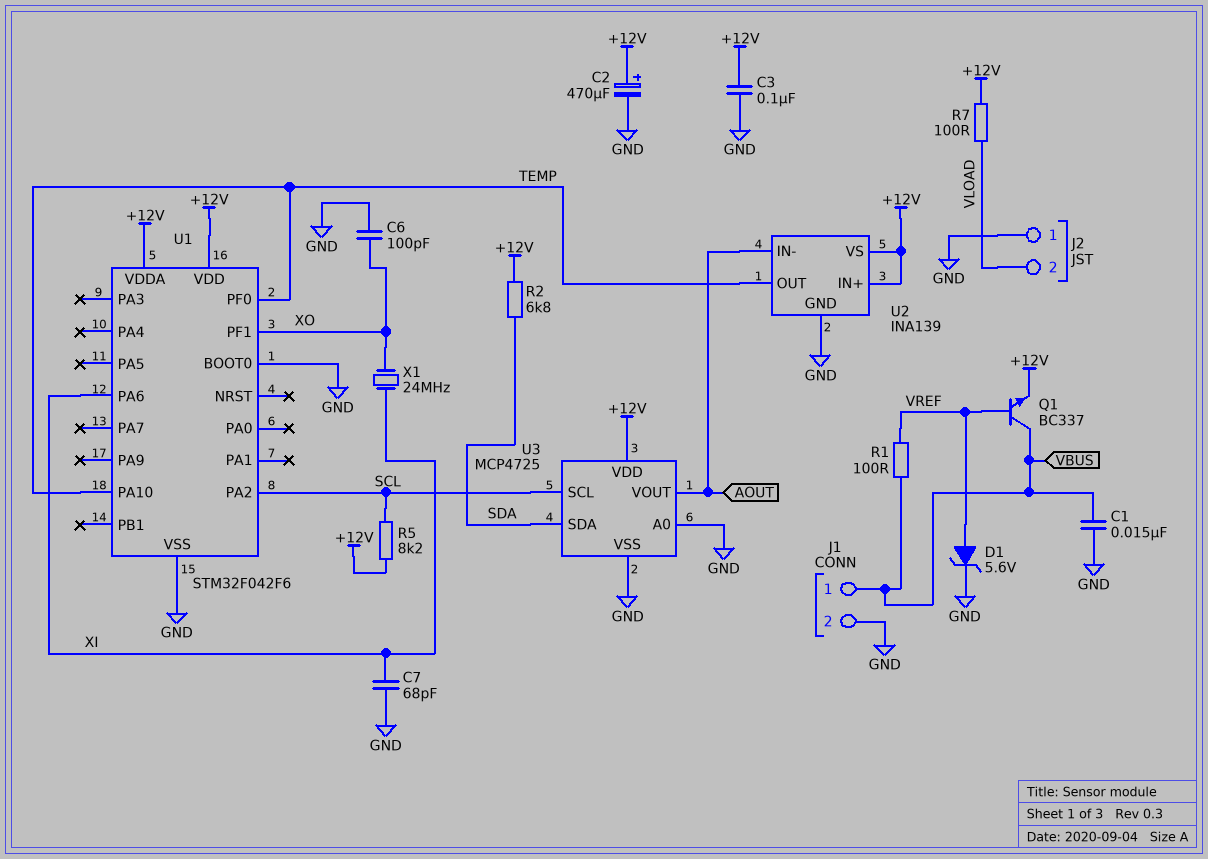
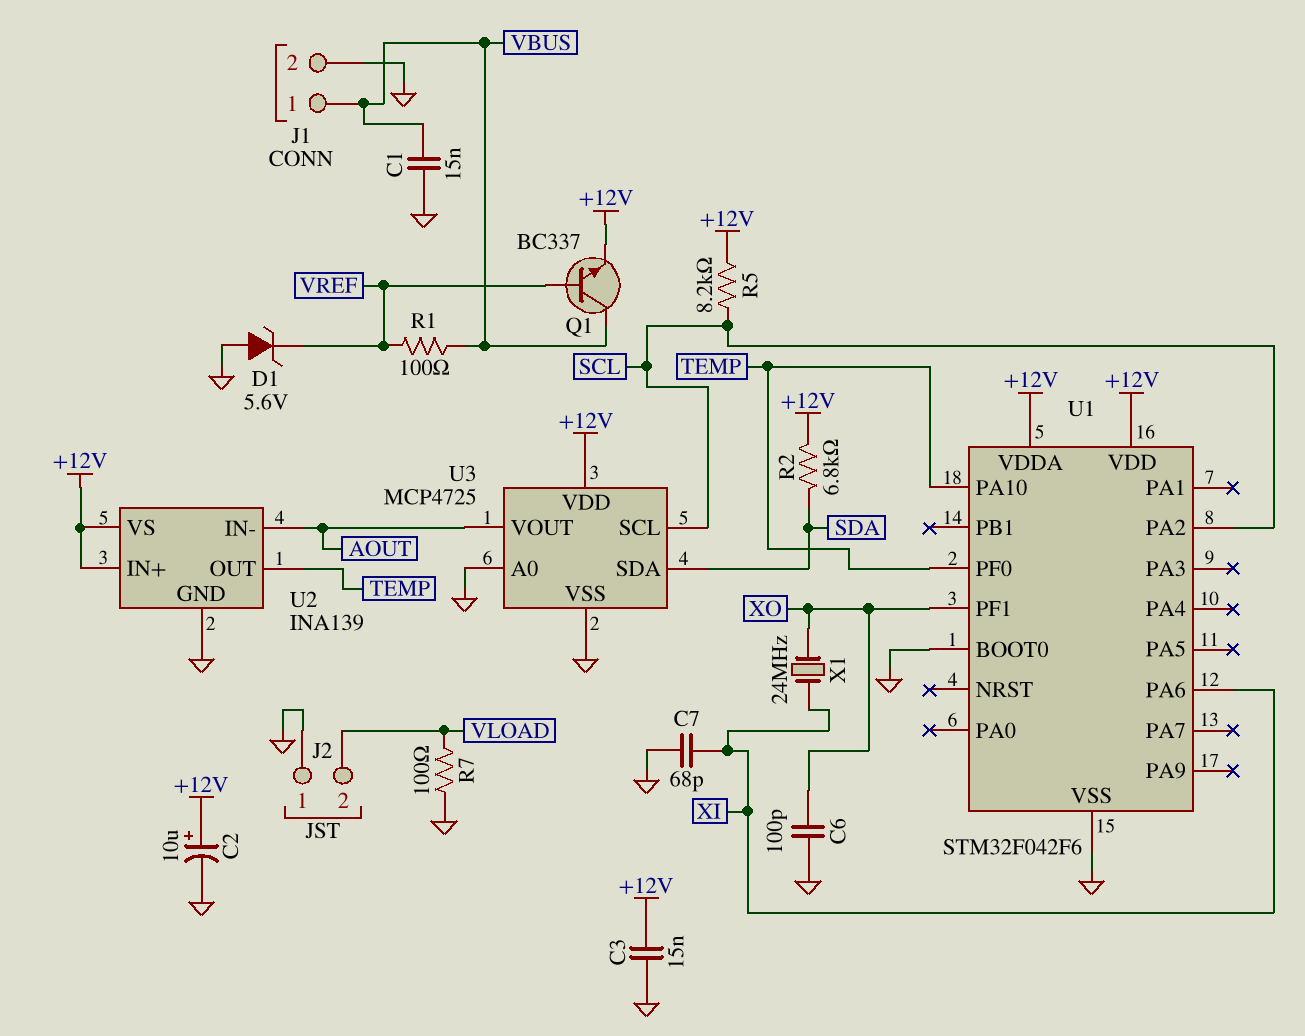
C2: 470uF (plus +12V, minus GND) -> 10uF (plus +12V, minus GND)
C3: 100nF (+12V, GND) -> 15nF (+12V, GND)
D1: zener 5.6V (A VREF, K GND) -> zener 5.6V (A GND, K VREF)
R7: 100 (+12V, VLOAD) -> 100 (GND, VLOAD)

